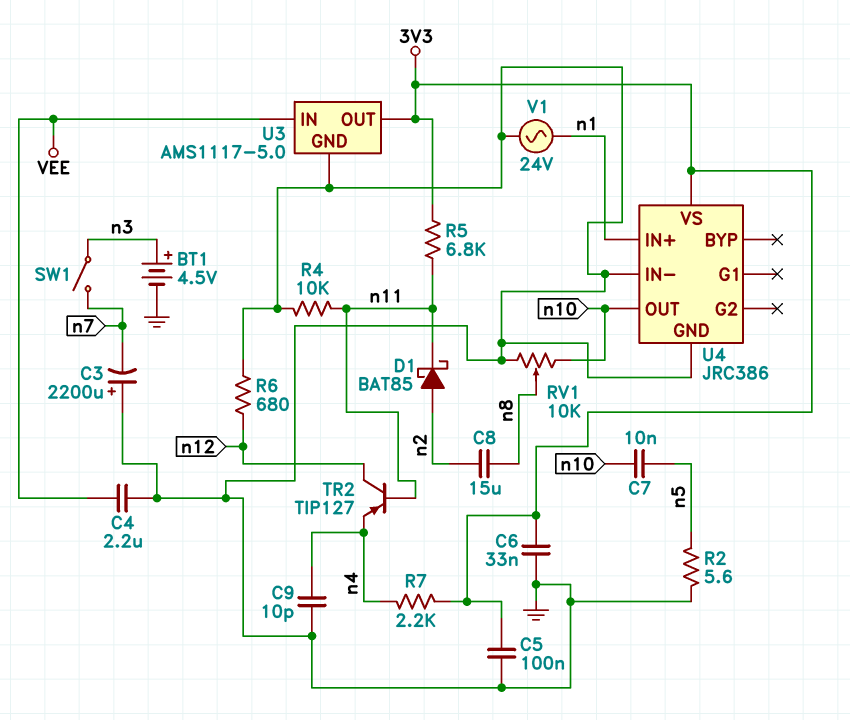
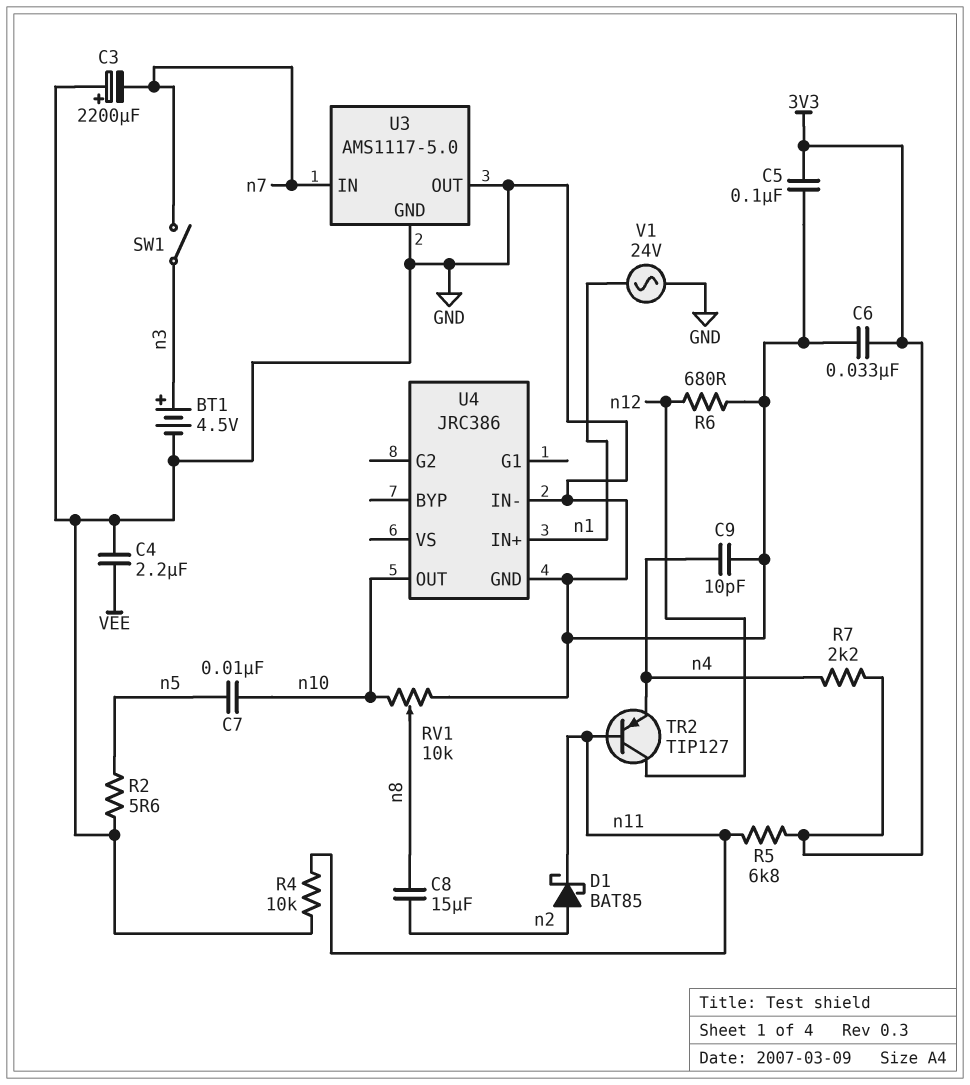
U3 pin IN: VEE -> n7
U3 pin OUT: 3V3 -> GND
U4 pin VS: 3V3 -> none

